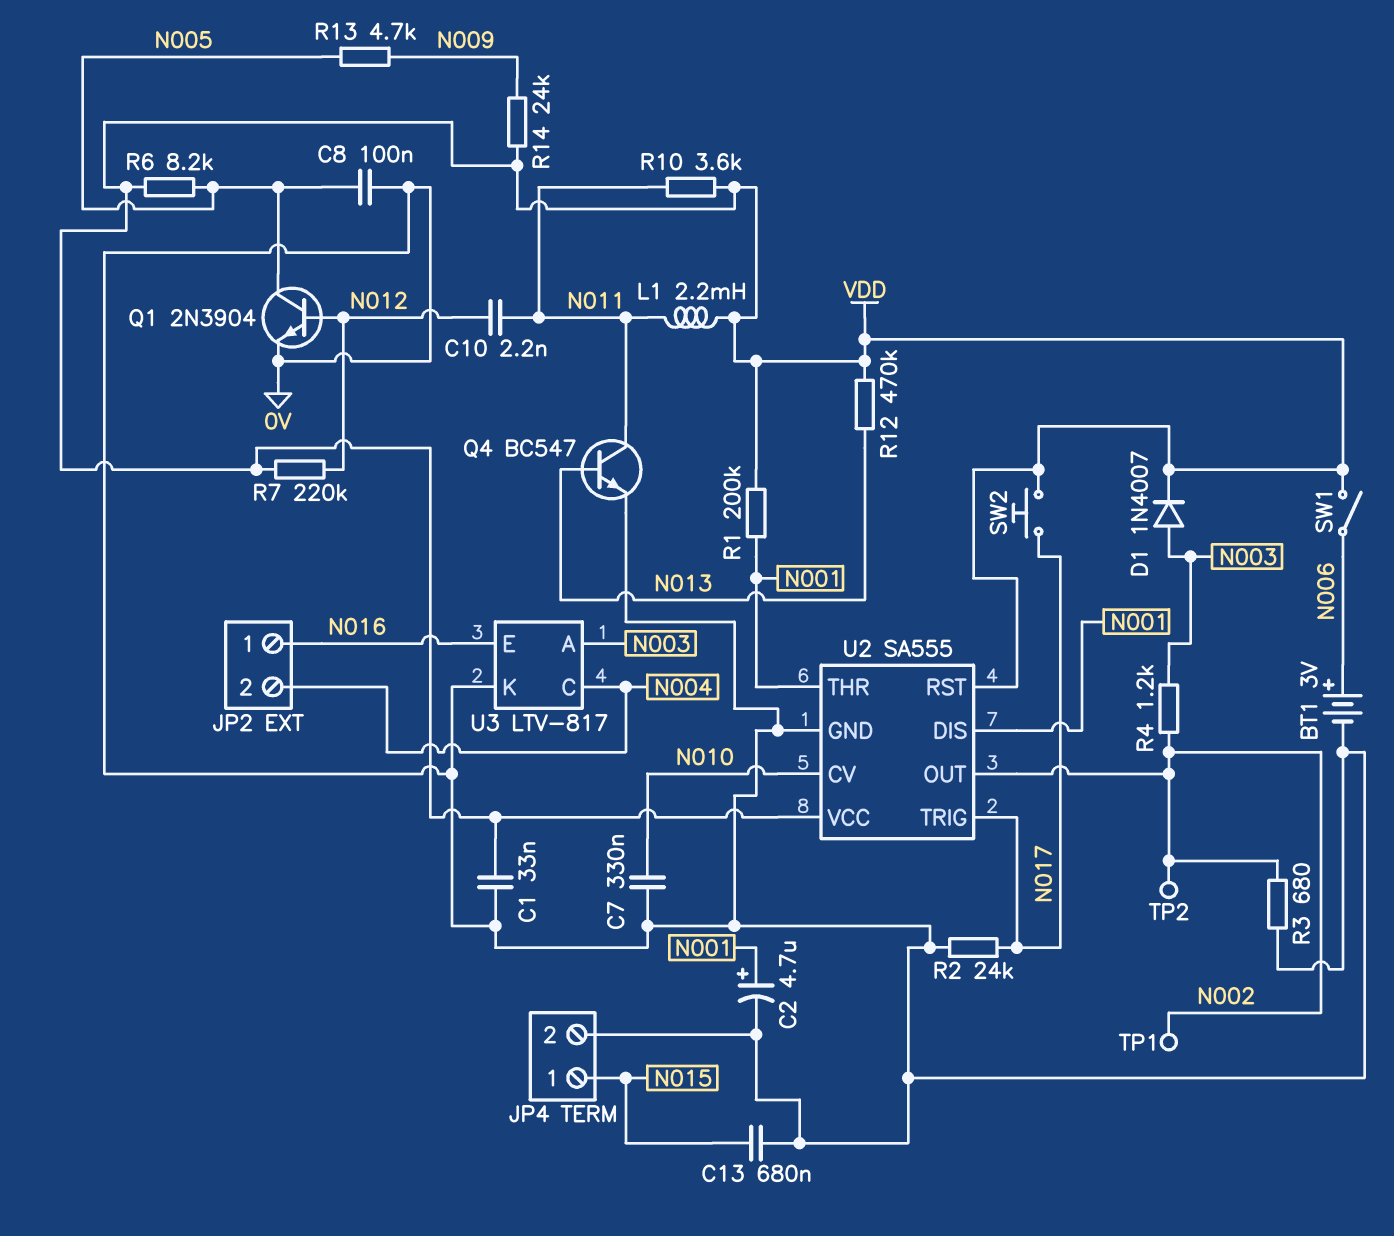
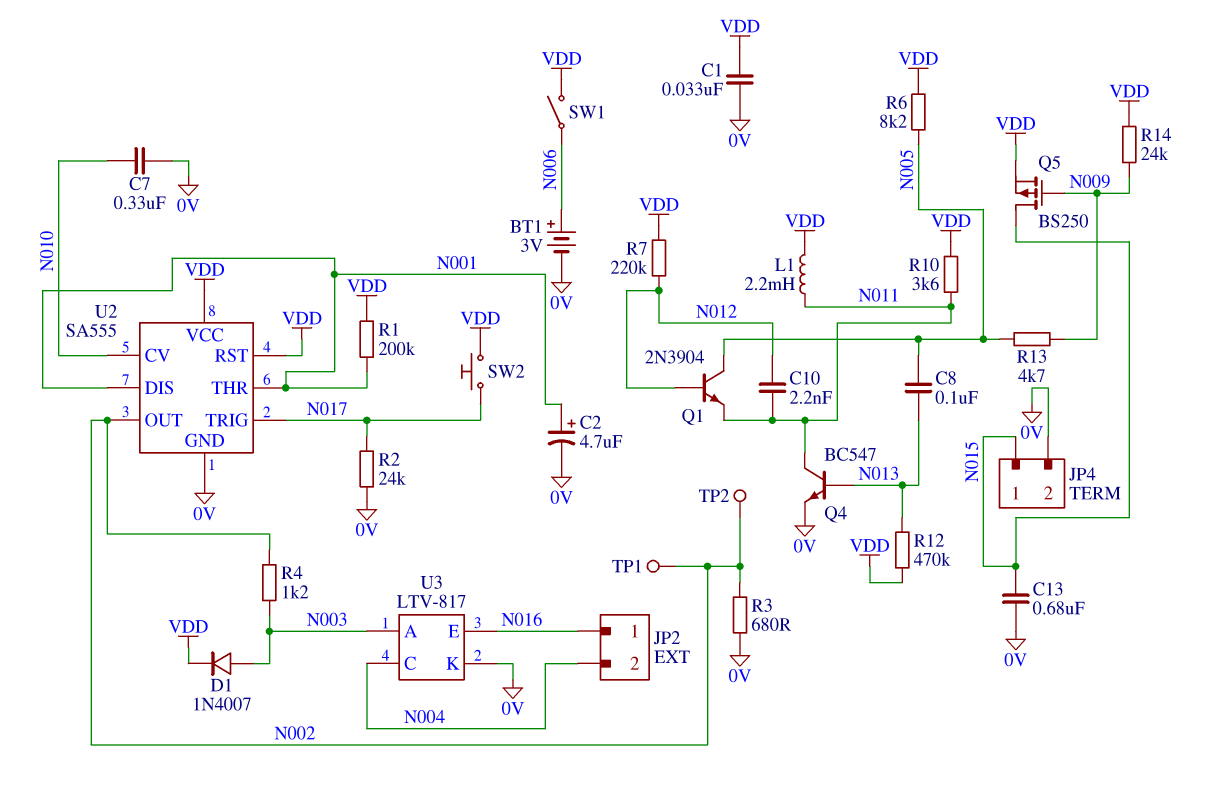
C8: 100nF (0V, N005) -> 100nF (N005, N013)
Q1: NPN 2N3904 (B N012, C N005, E 0V) -> NPN 2N3904 (B N012, C N005, E N011)
Q5: none -> PMOS BS250 (G N009, D N015, S VDD)

